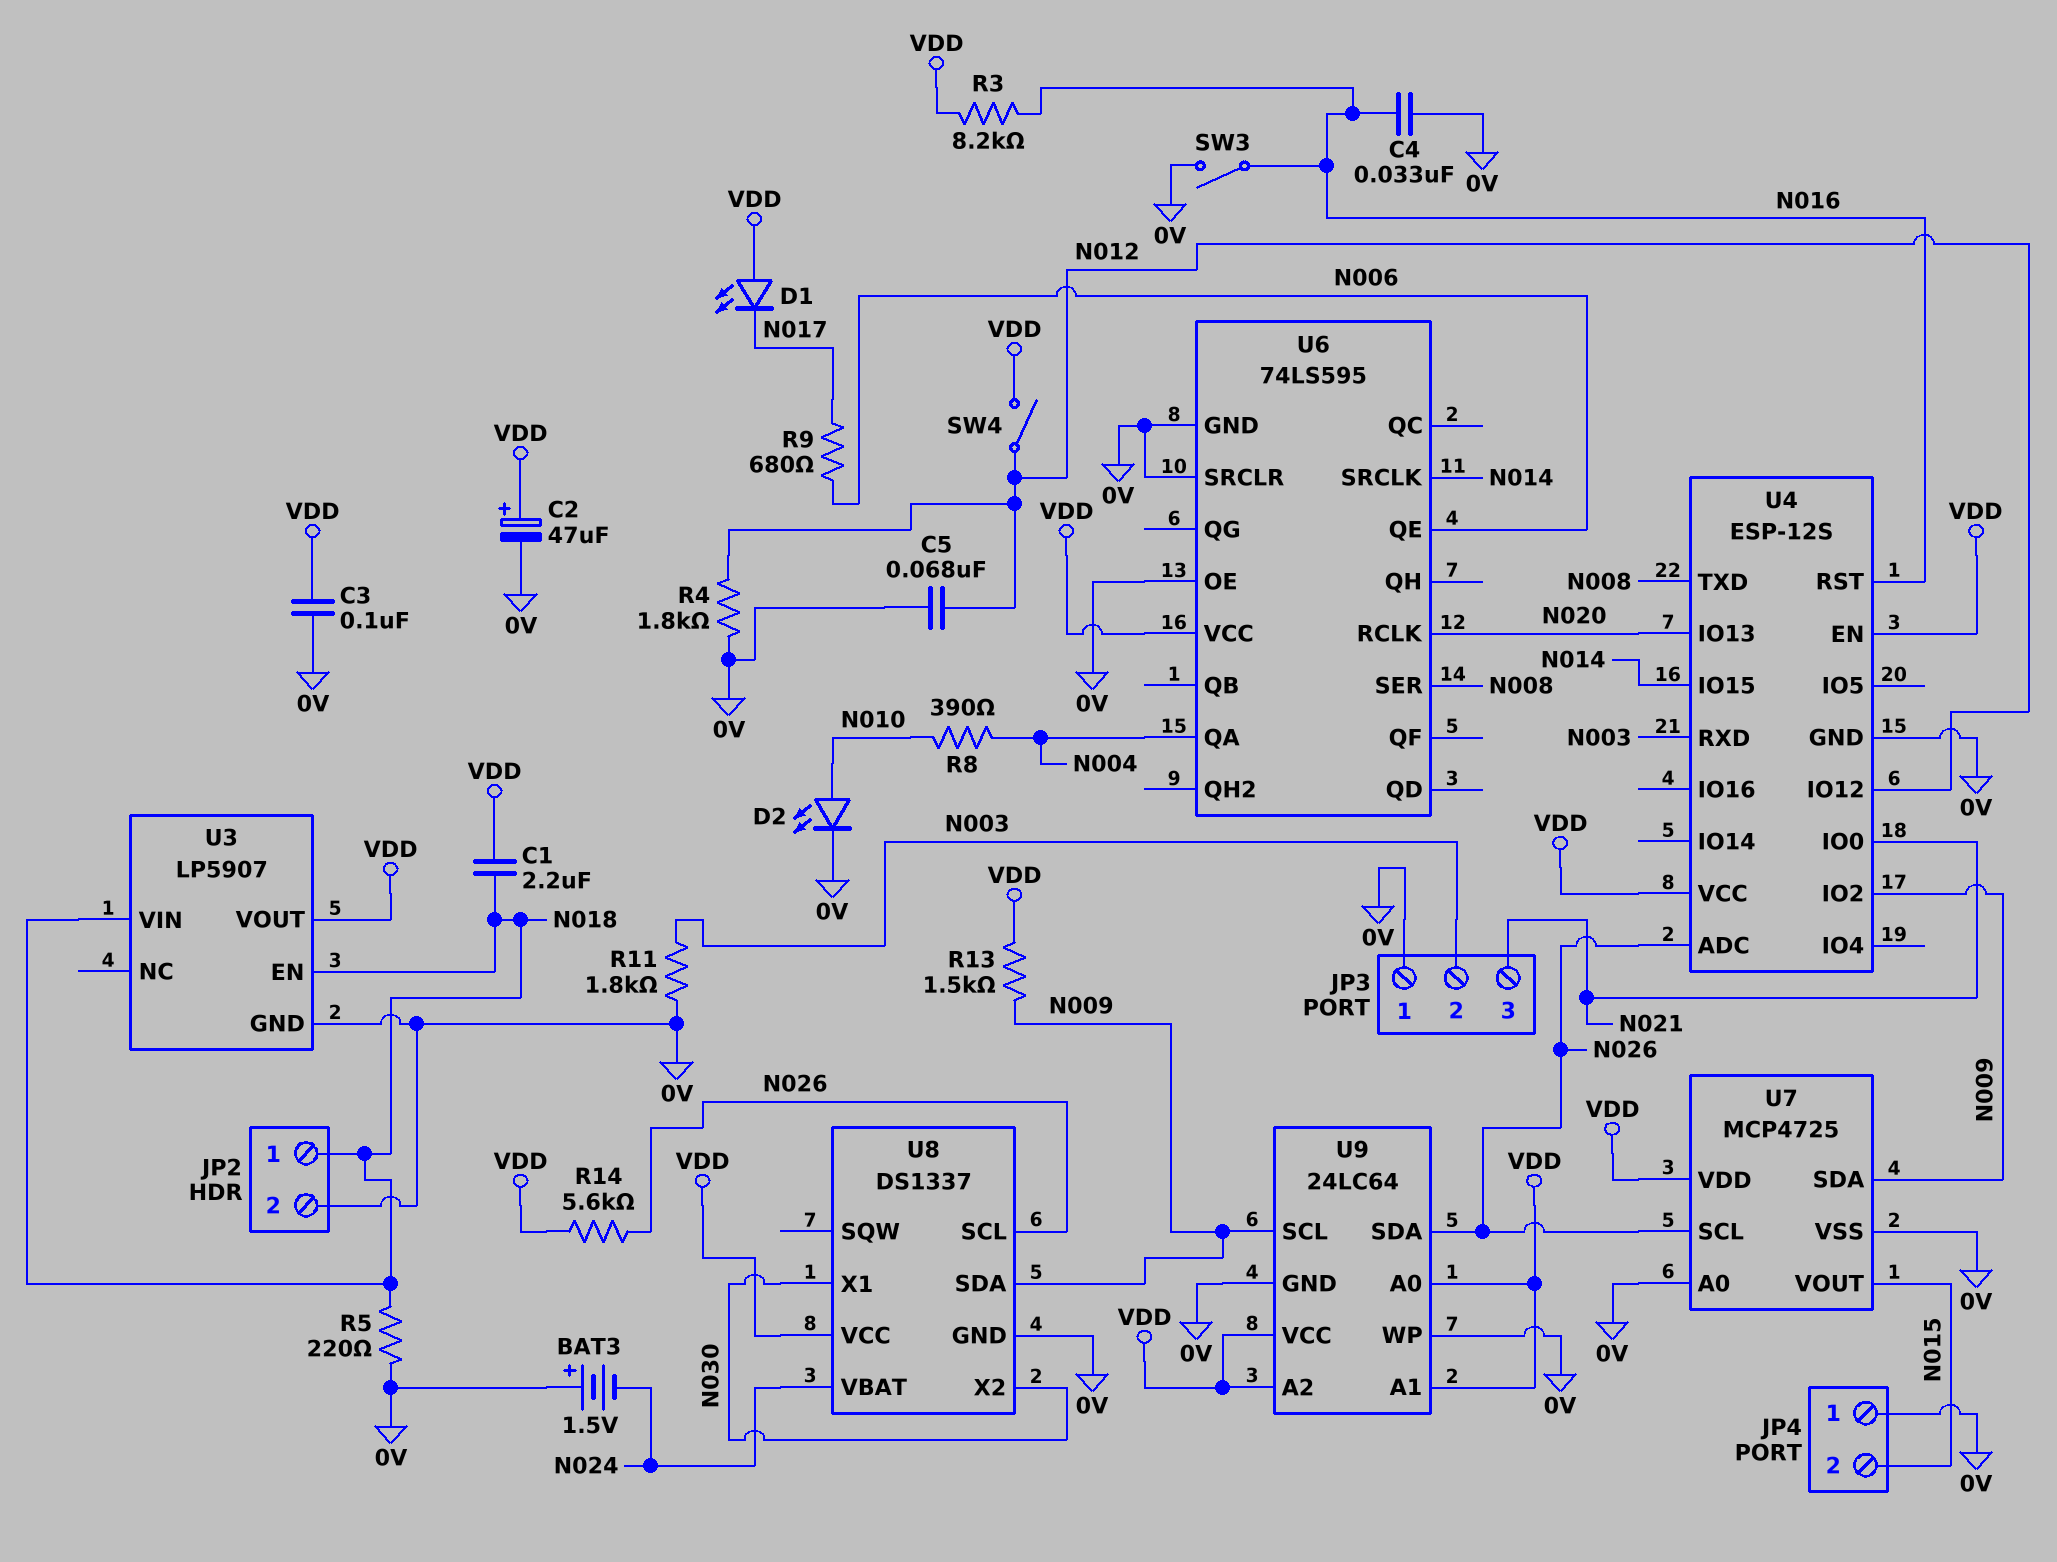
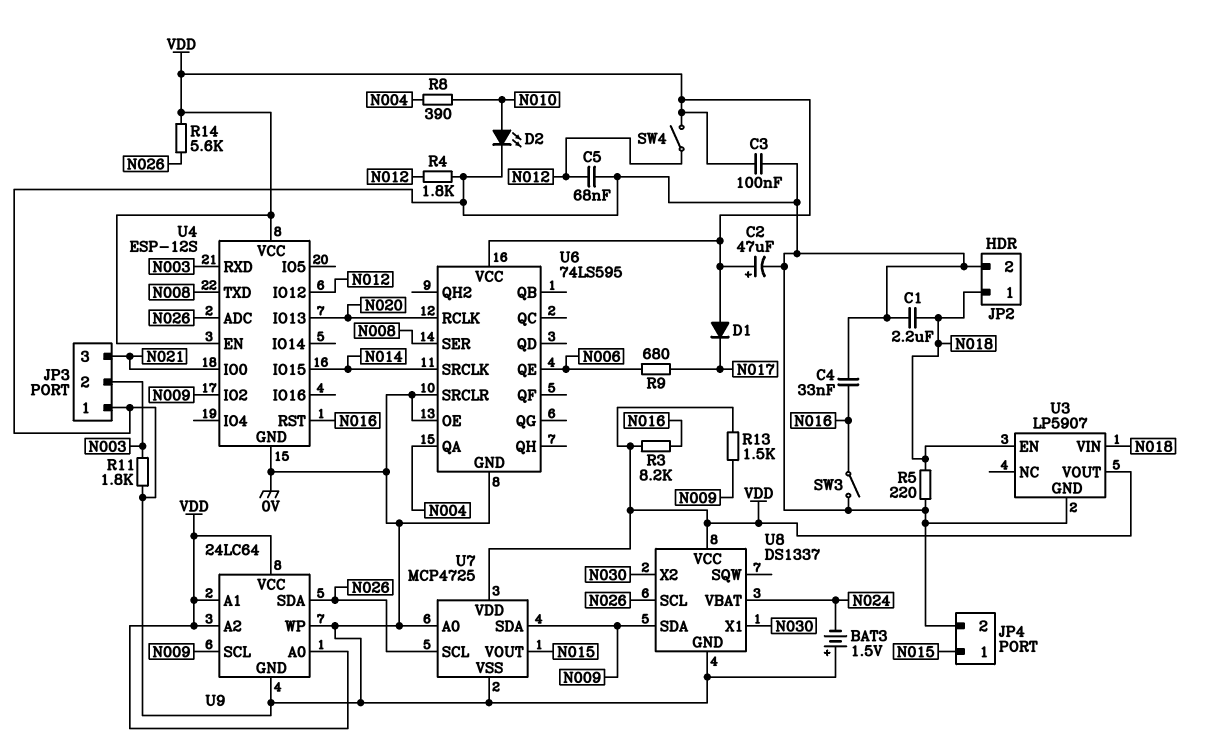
C1: 2.2uF (N018, VDD) -> 2.2uF (0V, N018)
D1: LED (A VDD, K N017) -> diode (A VDD, K N017)
JP4 pin 1: 0V -> N015
JP4 pin 2: N015 -> 0V

